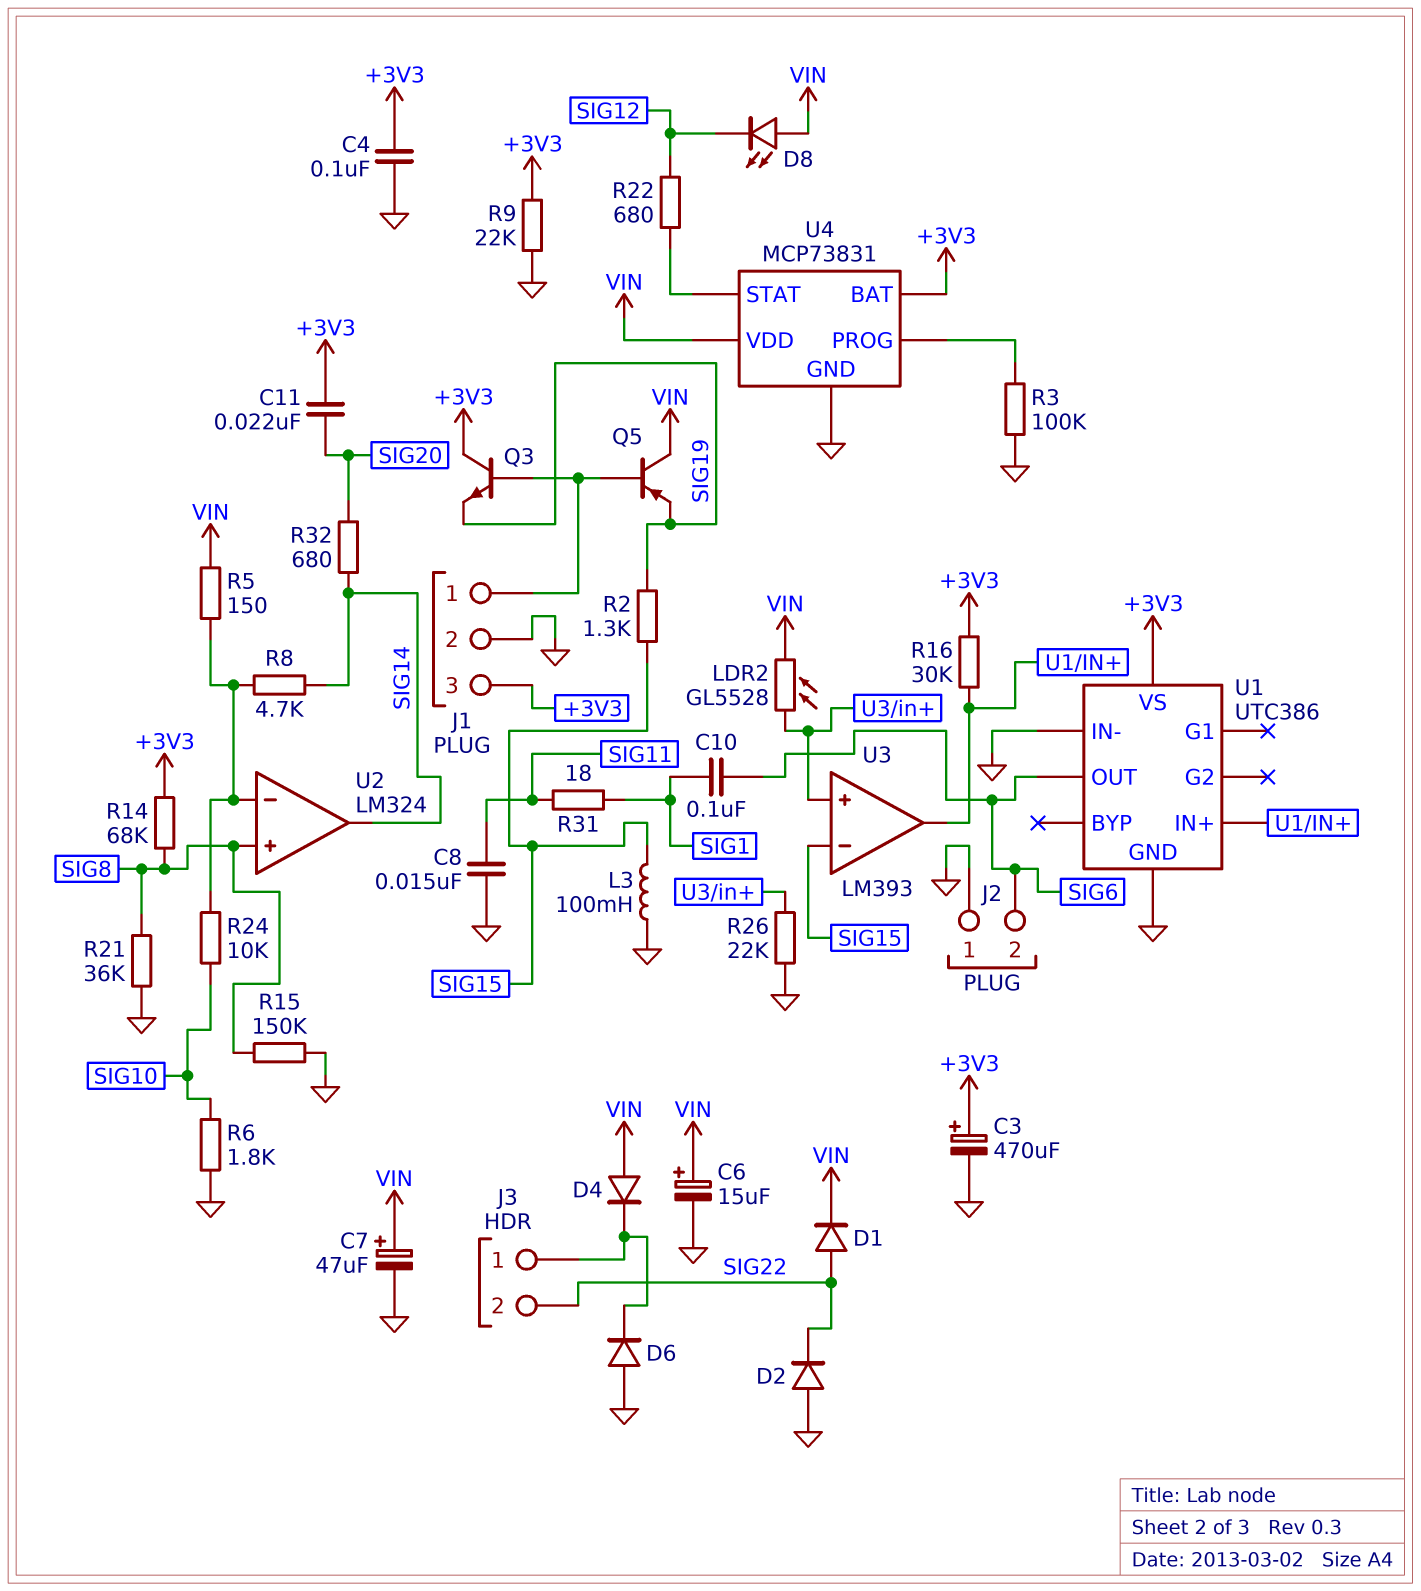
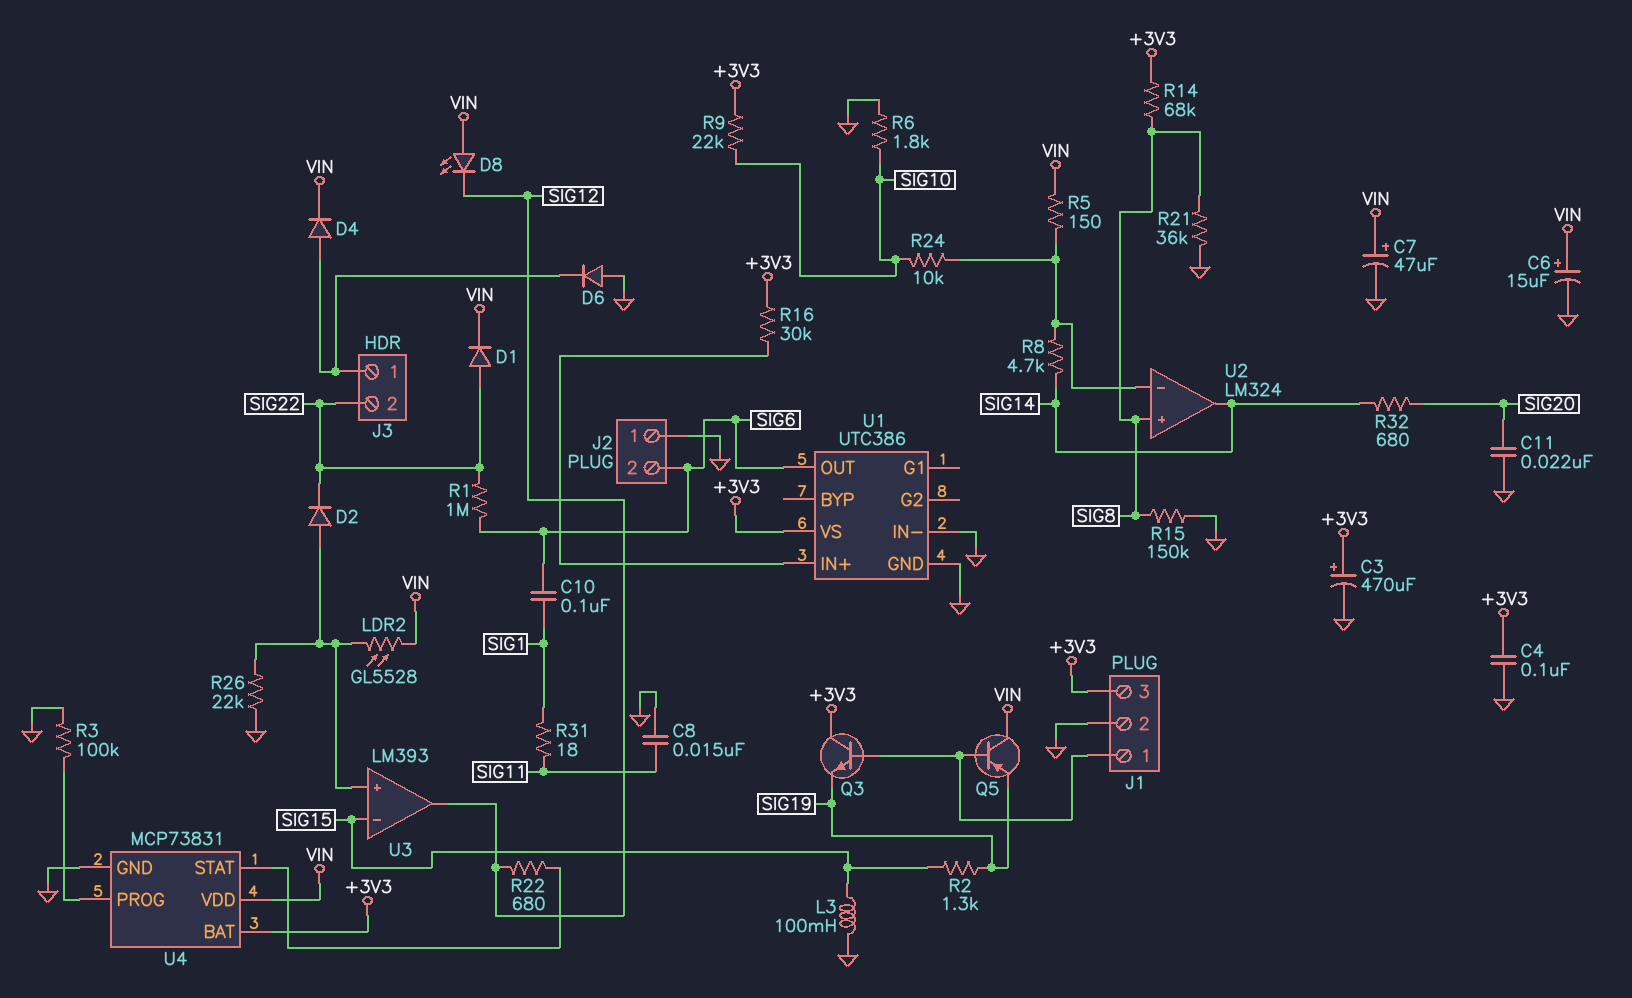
C11: 22nF (+3V3, SIG20) -> 22nF (GND, SIG20)
D2: diode (A GND, K SIG22) -> diode (A U3/in+, K SIG22)
D4: diode (A VIN, K J3/1) -> diode (A J3/1, K VIN)
R1: none -> 1M (SIG6, SIG22)
R9: 22k (+3V3, GND) -> 22k (+3V3, SIG10)
U3 pin out: U1/IN+ -> SIG12

